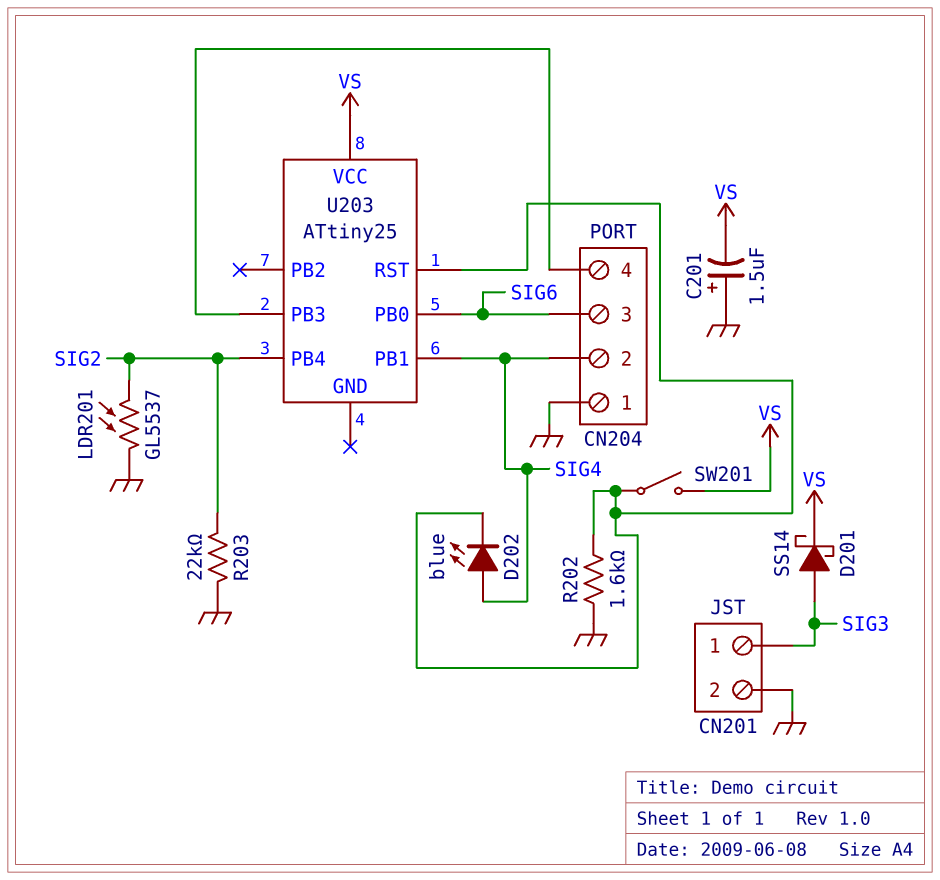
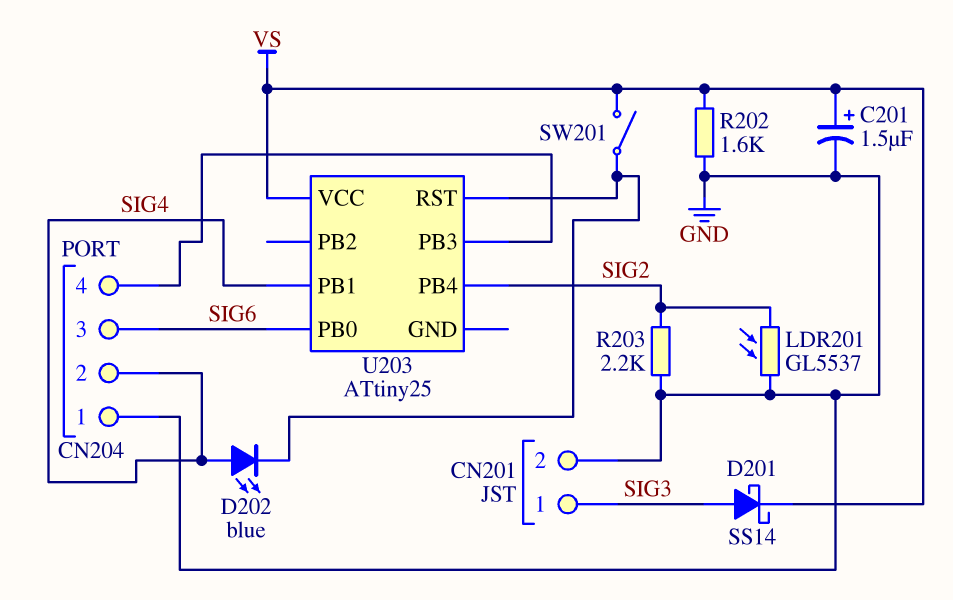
C201: 1.5uF (plus GND, minus VS) -> 1.5uF (plus VS, minus GND)
R202: 1.6k (GND, U203/RST) -> 1.6k (GND, VS)
R203: 22k (GND, SIG2) -> 2.2k (GND, SIG2)

